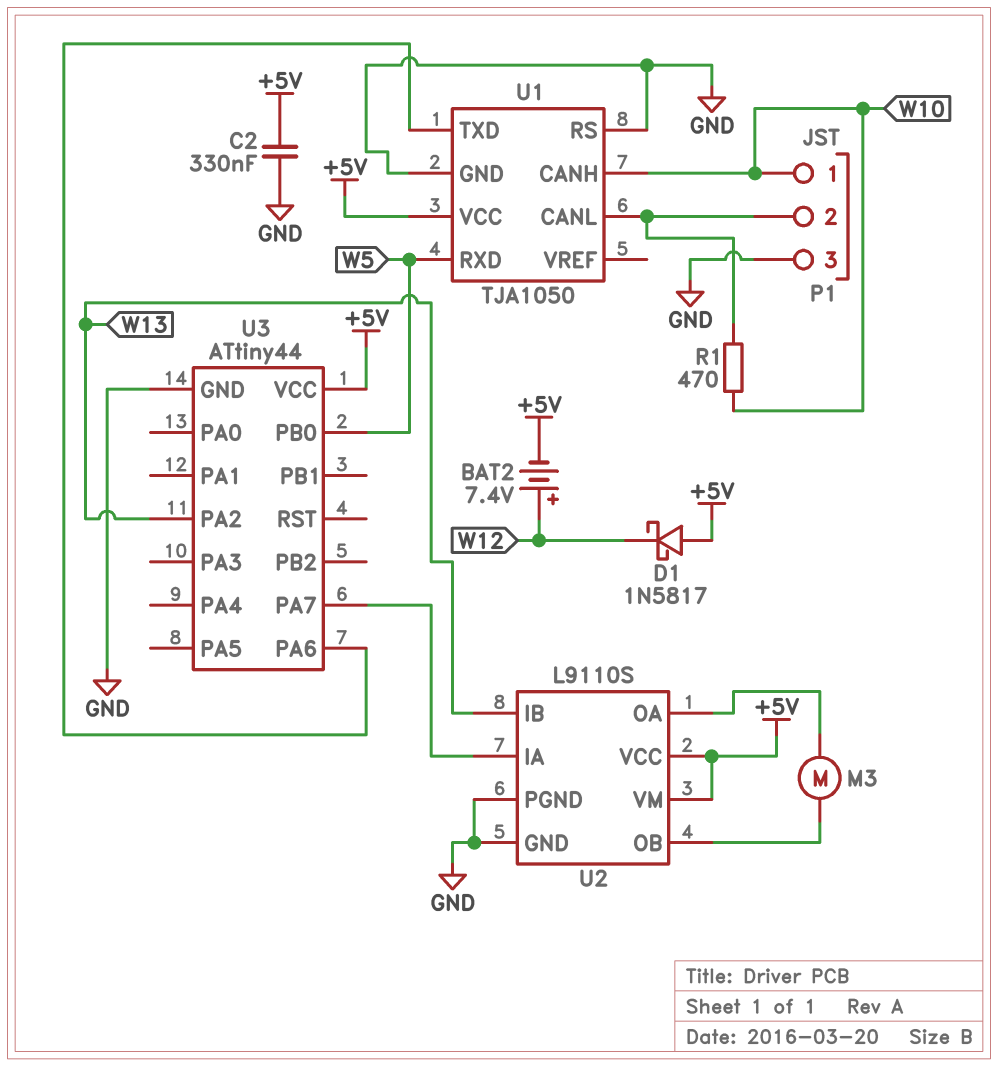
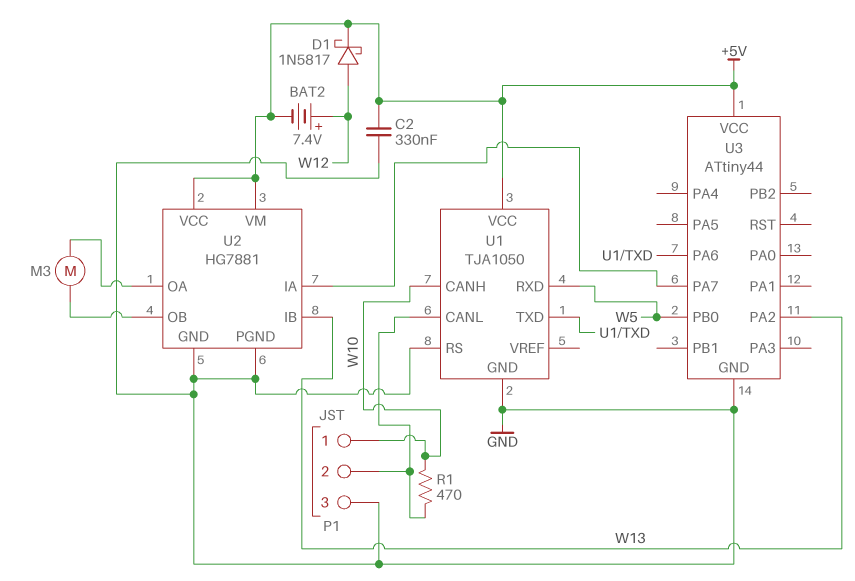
D1: schottky 1N5817 (A +5V, K W12) -> schottky 1N5817 (A W12, K +5V)
U2: L9110S -> HG7881

